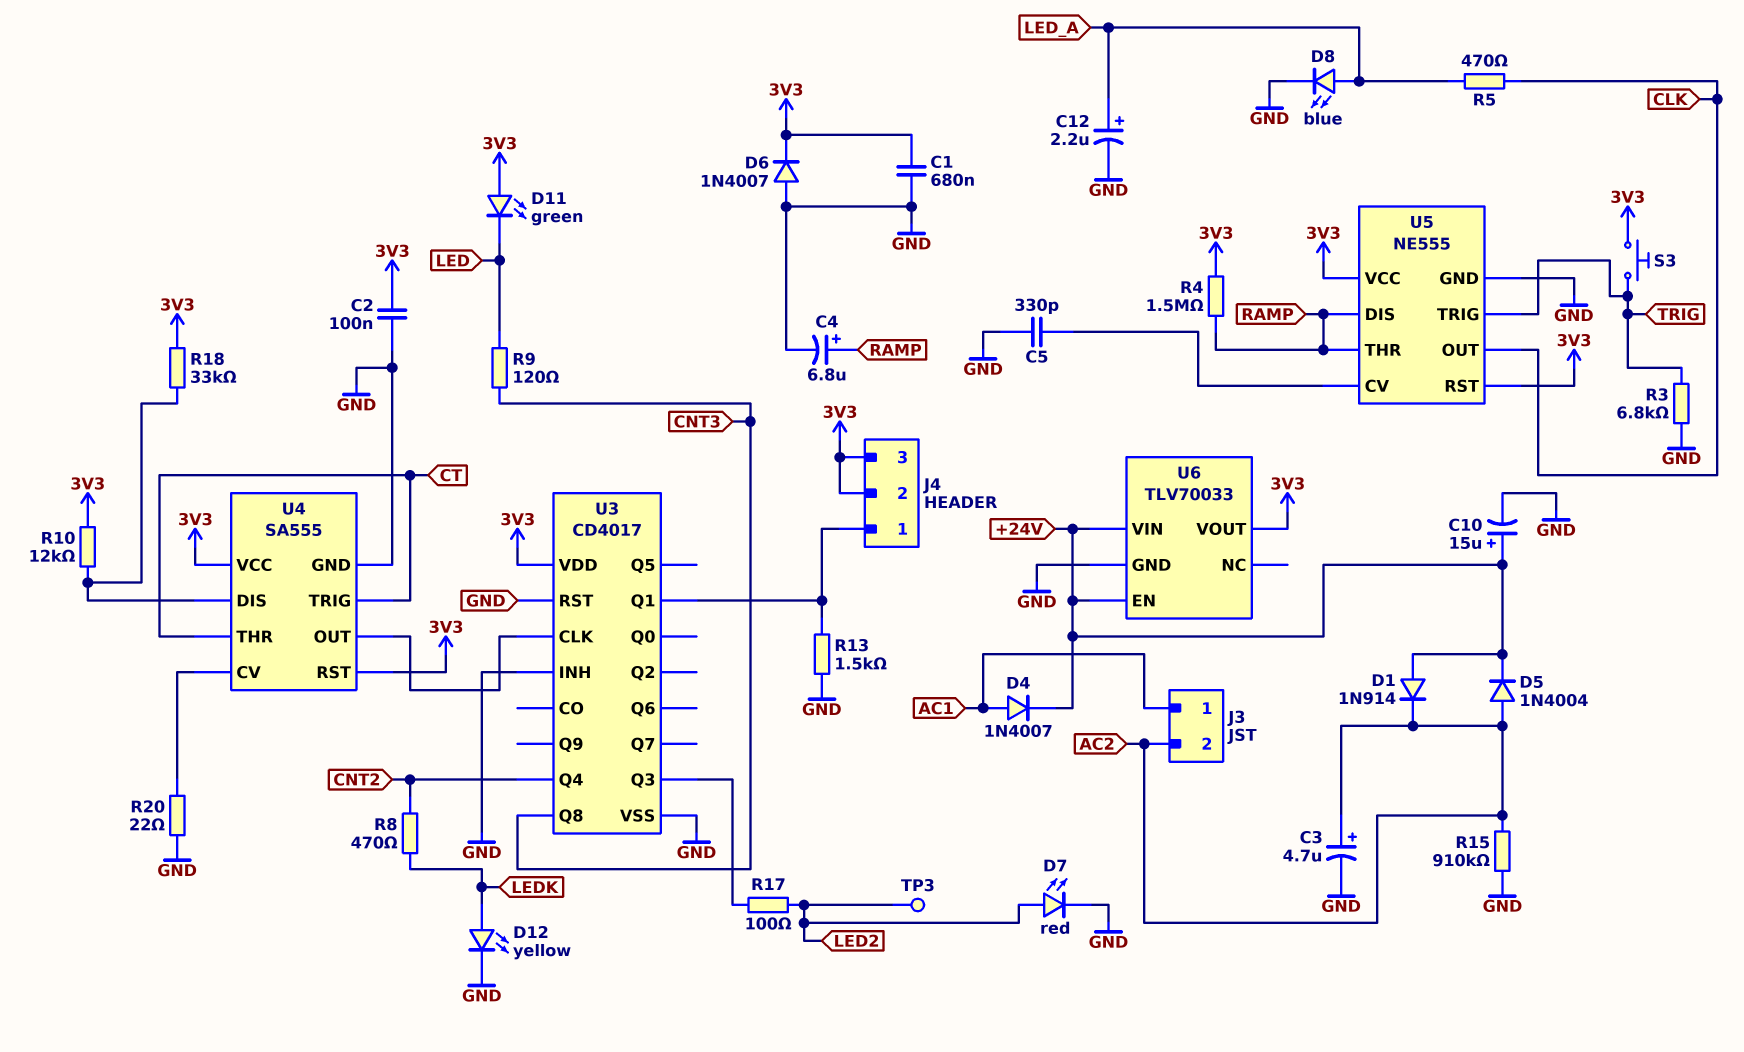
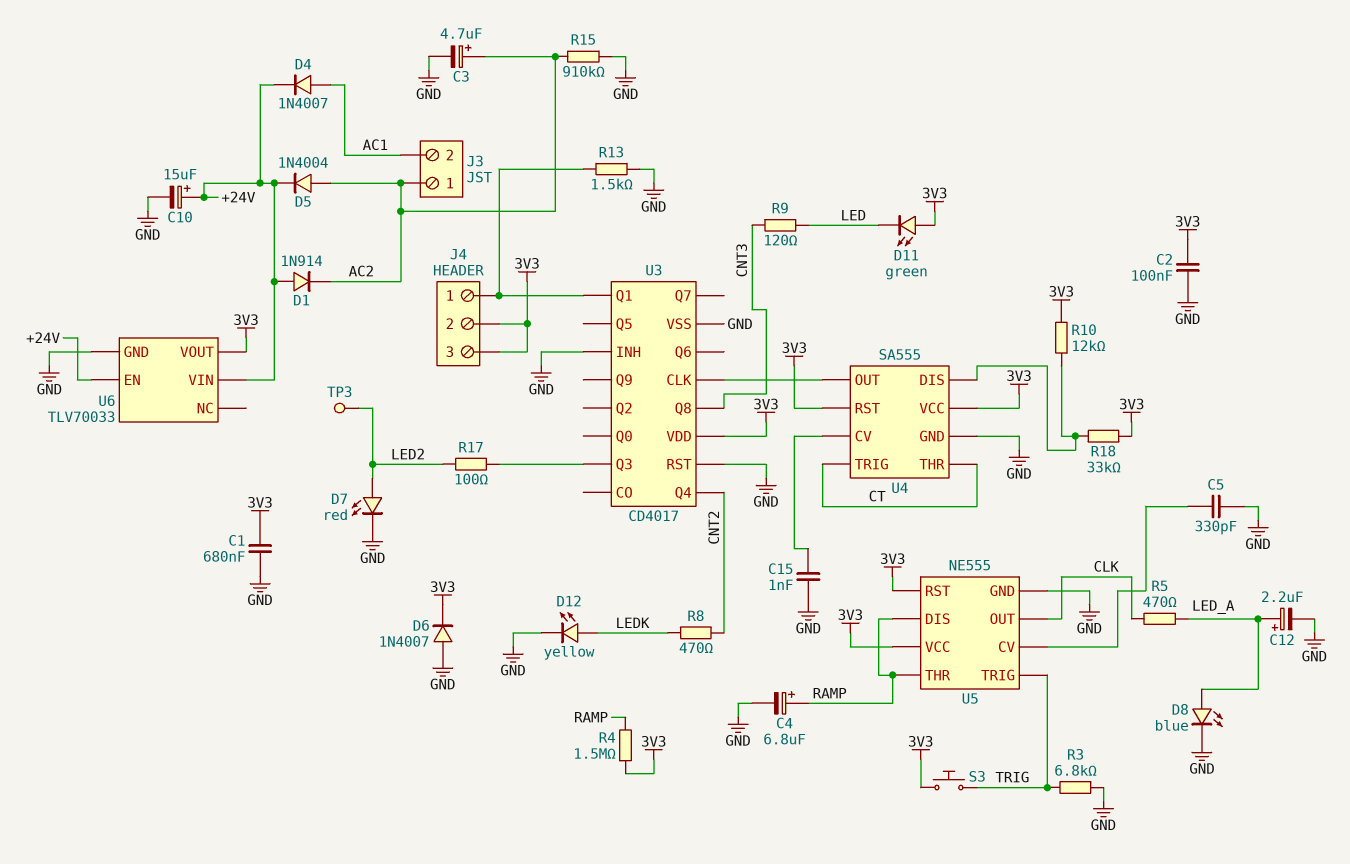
C15: none -> 1nF (GND, U4/CV)
J3 pin 1: AC1 -> AC2
J3 pin 2: AC2 -> AC1
R20: 22 (GND, U4/CV) -> none

